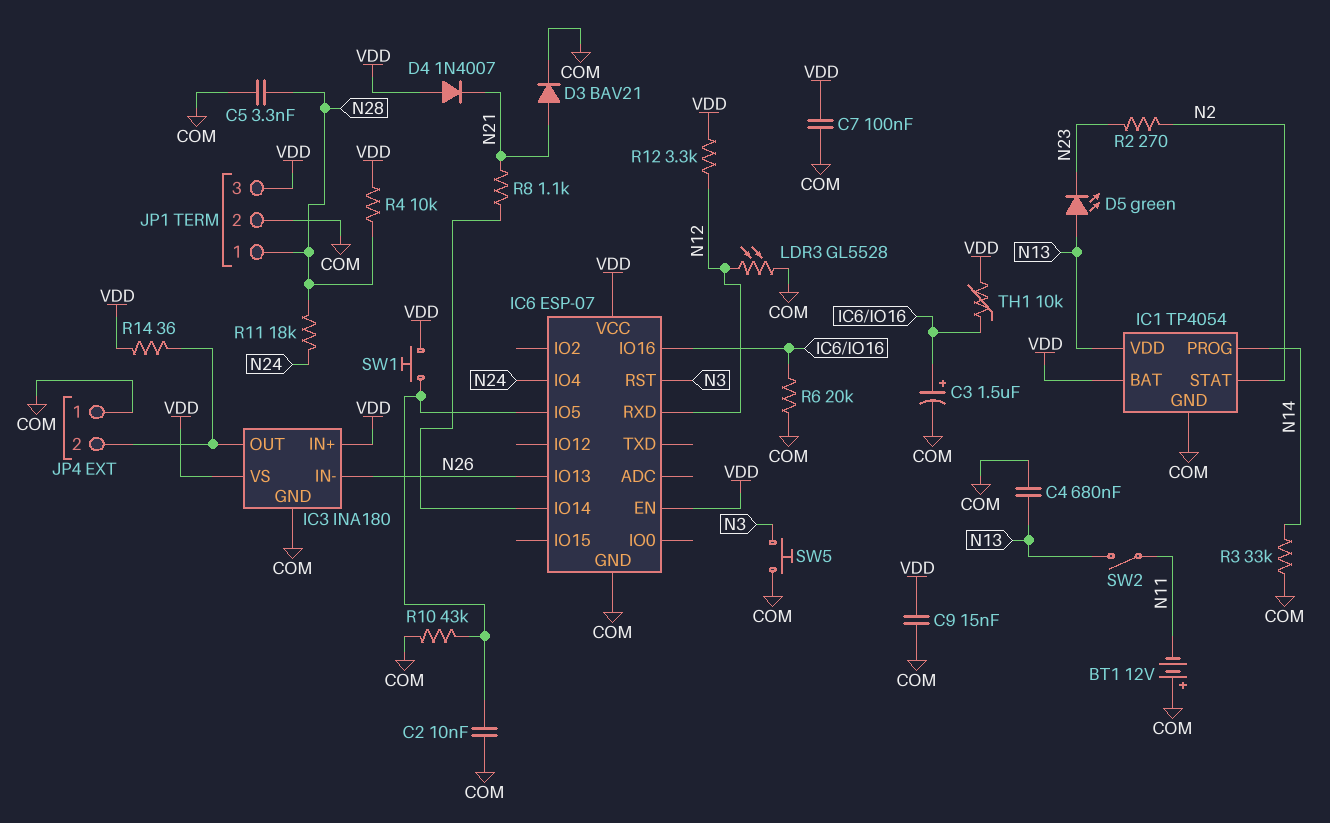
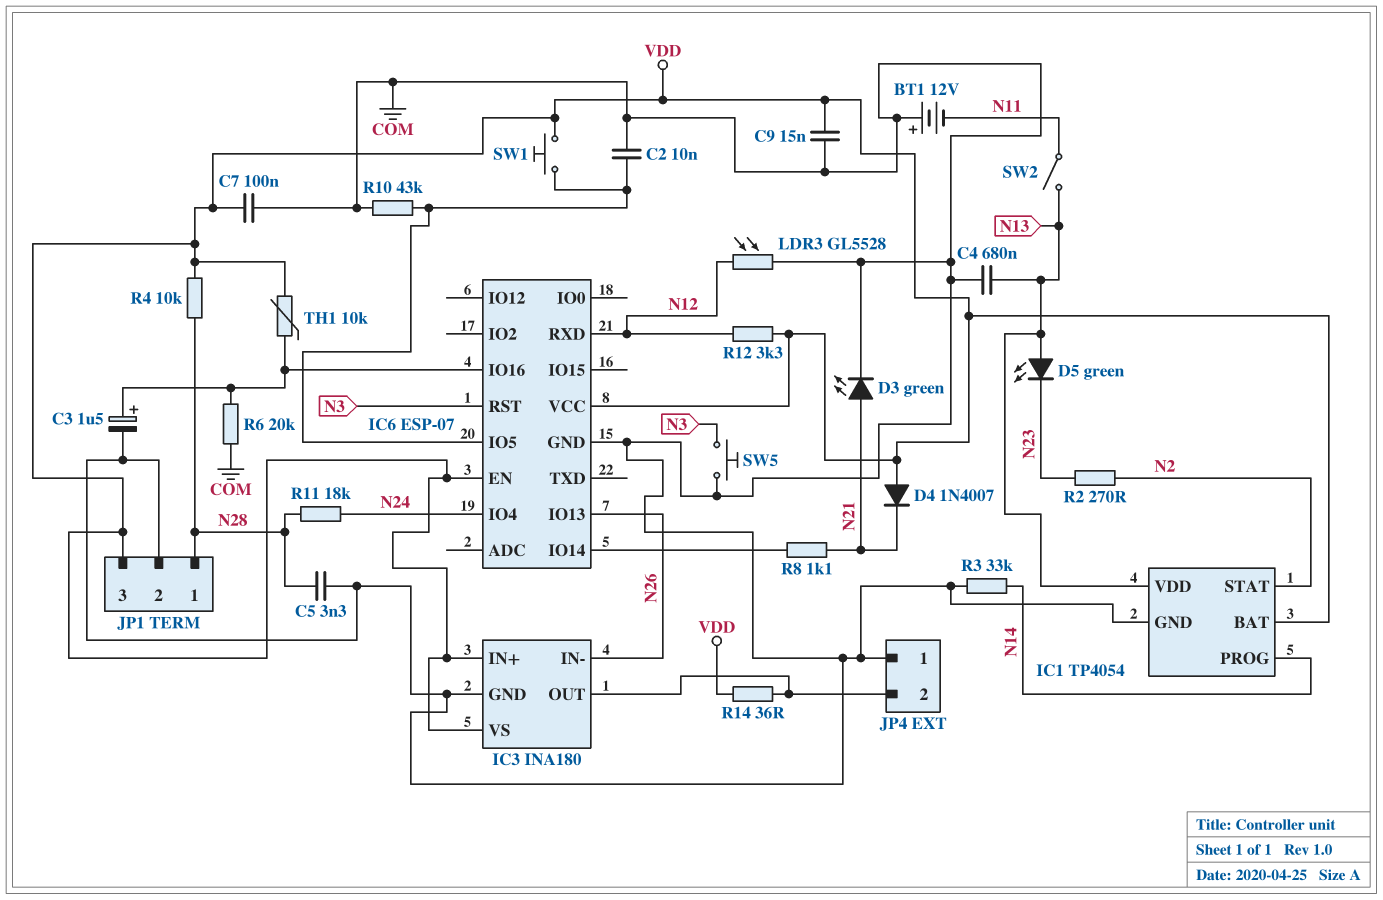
D3: diode BAV21 (A N21, K COM) -> LED green (A N21, K COM)

